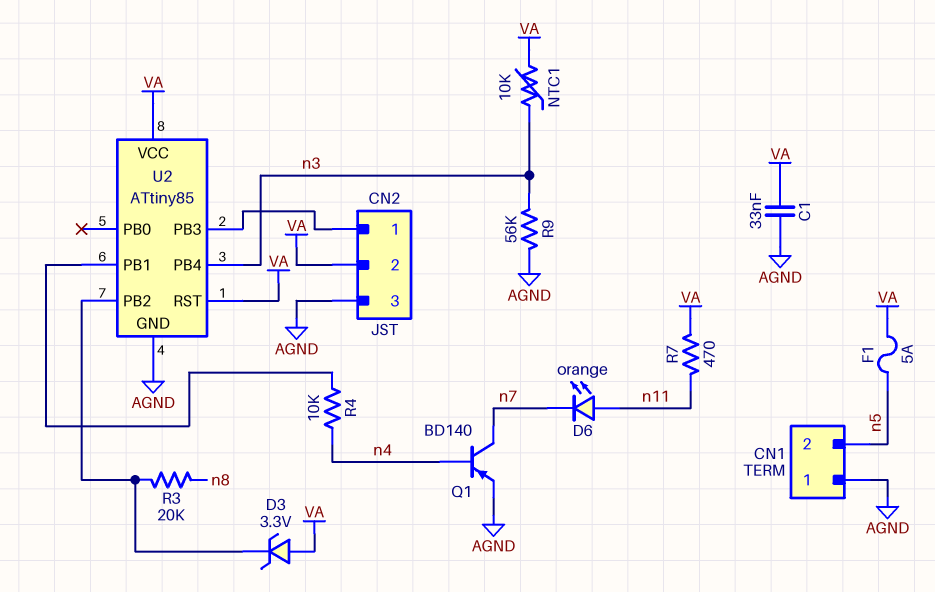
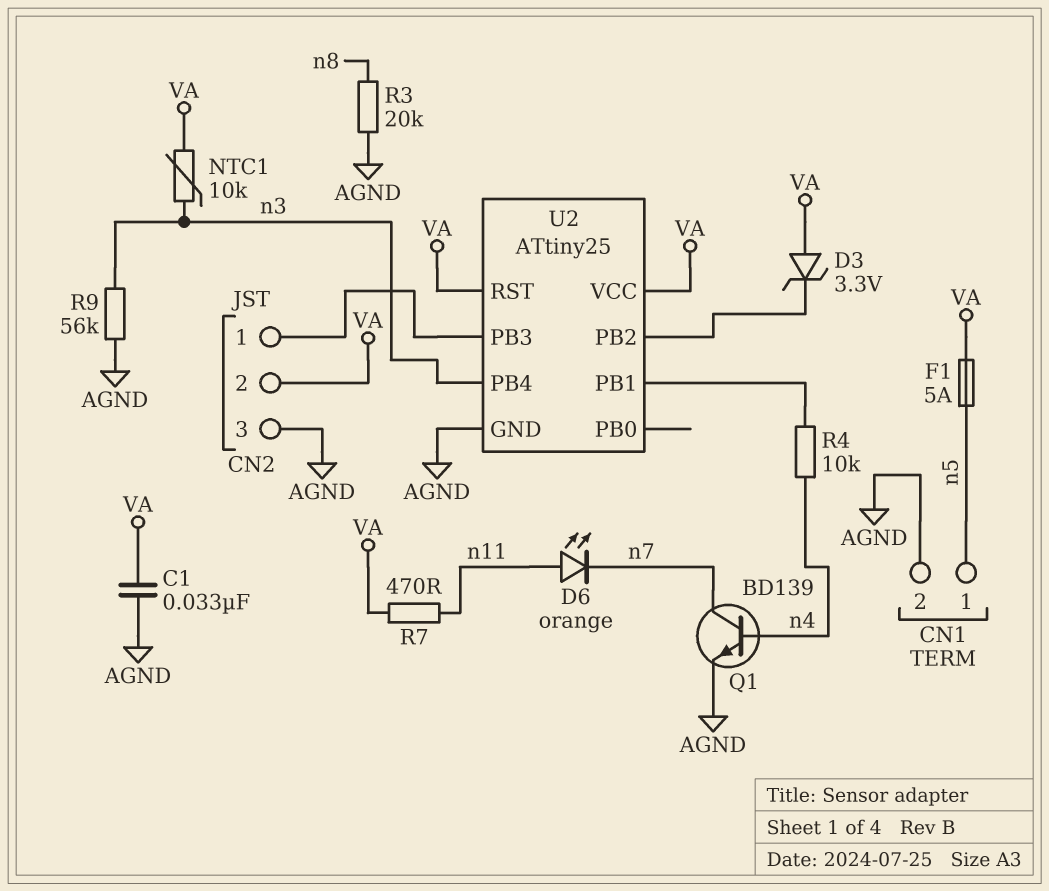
CN1 pin 1: AGND -> n5
CN1 pin 2: n5 -> AGND
Q1: PNP BD140 (B n4, C n7, E AGND) -> NPN BD139 (B n4, C n7, E AGND)
R3: 20k (U2/PB2, n8) -> 20k (AGND, n8)
U2: ATtiny85 -> ATtiny25

